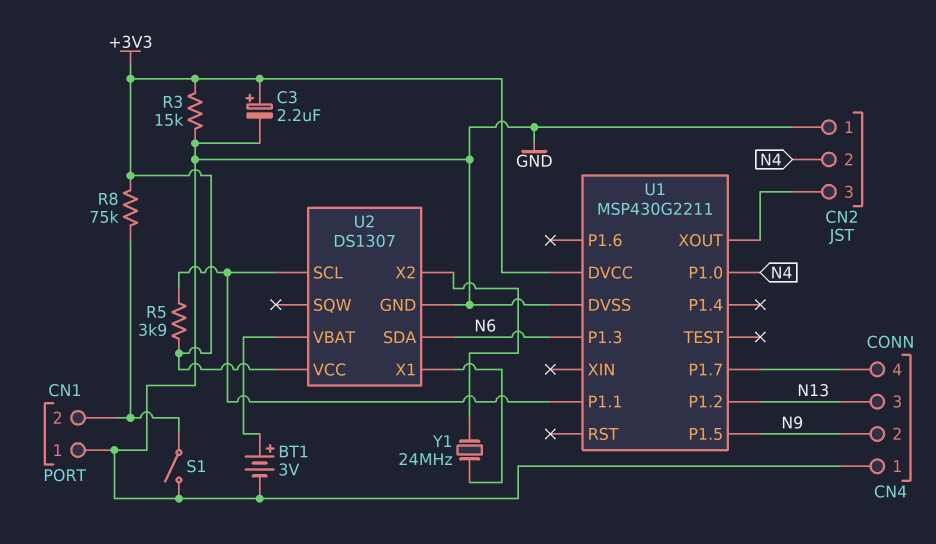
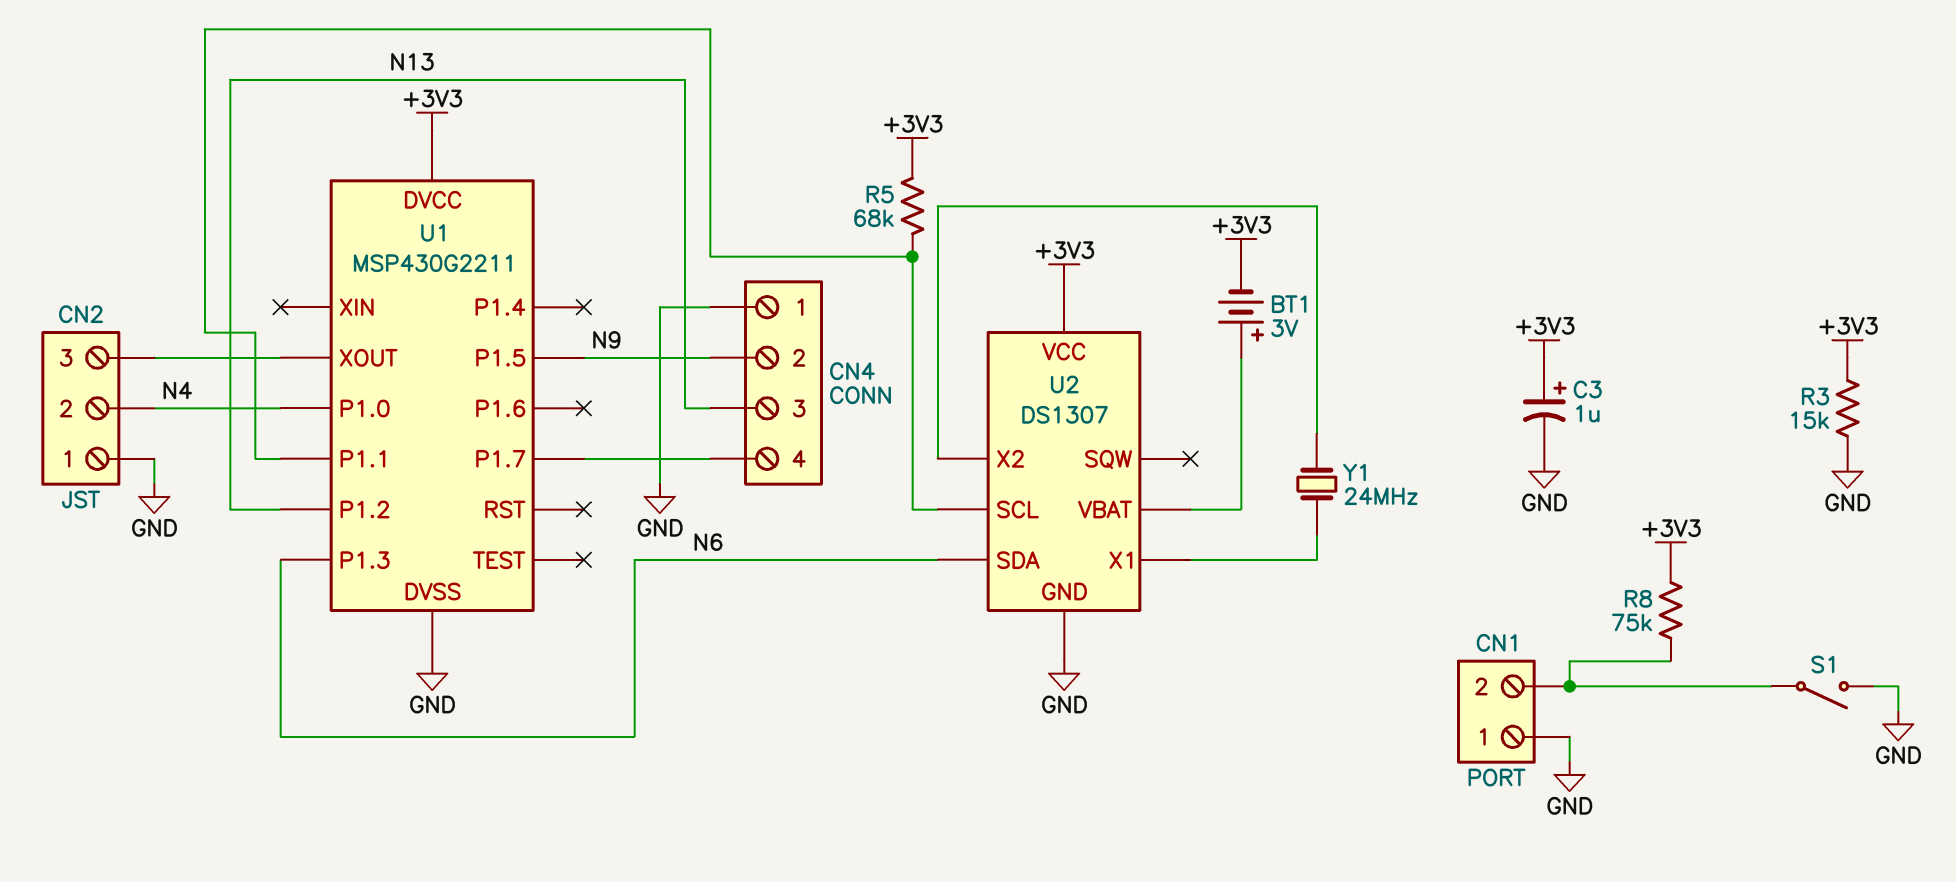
BT1: 3V (plus U2/VBAT, minus GND) -> 3V (plus U2/VBAT, minus +3V3)
C3: 2.2uF (plus +3V3, minus GND) -> 1uF (plus +3V3, minus GND)
R5: 3.9k (+3V3, U1/P1.1) -> 68k (+3V3, U1/P1.1)

